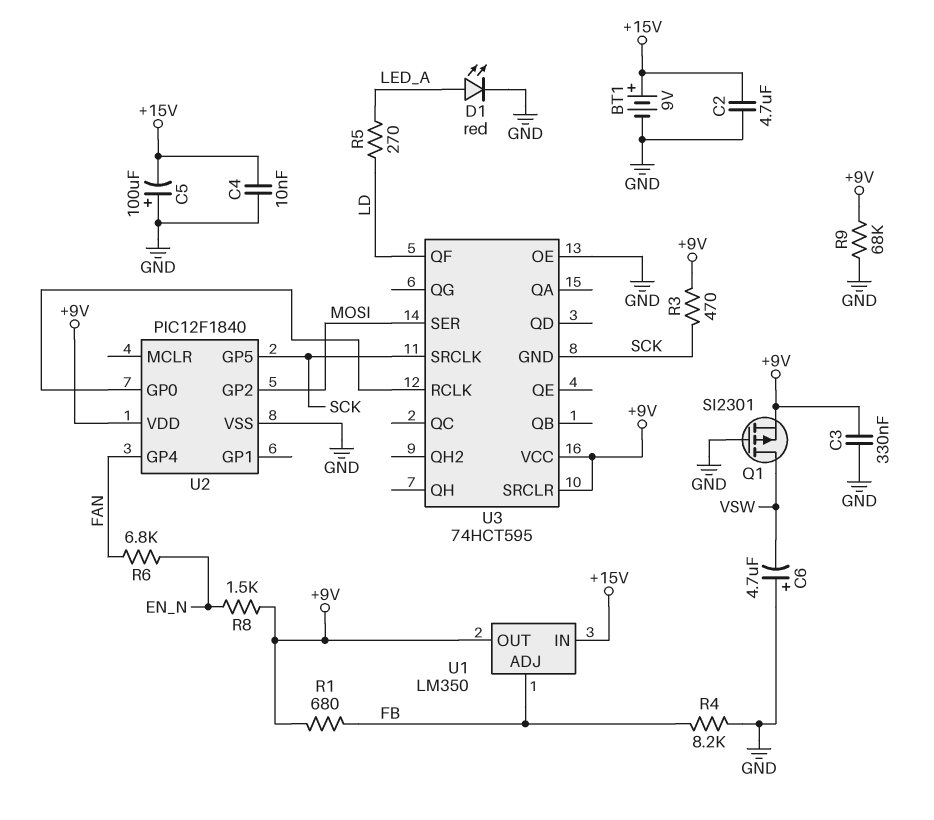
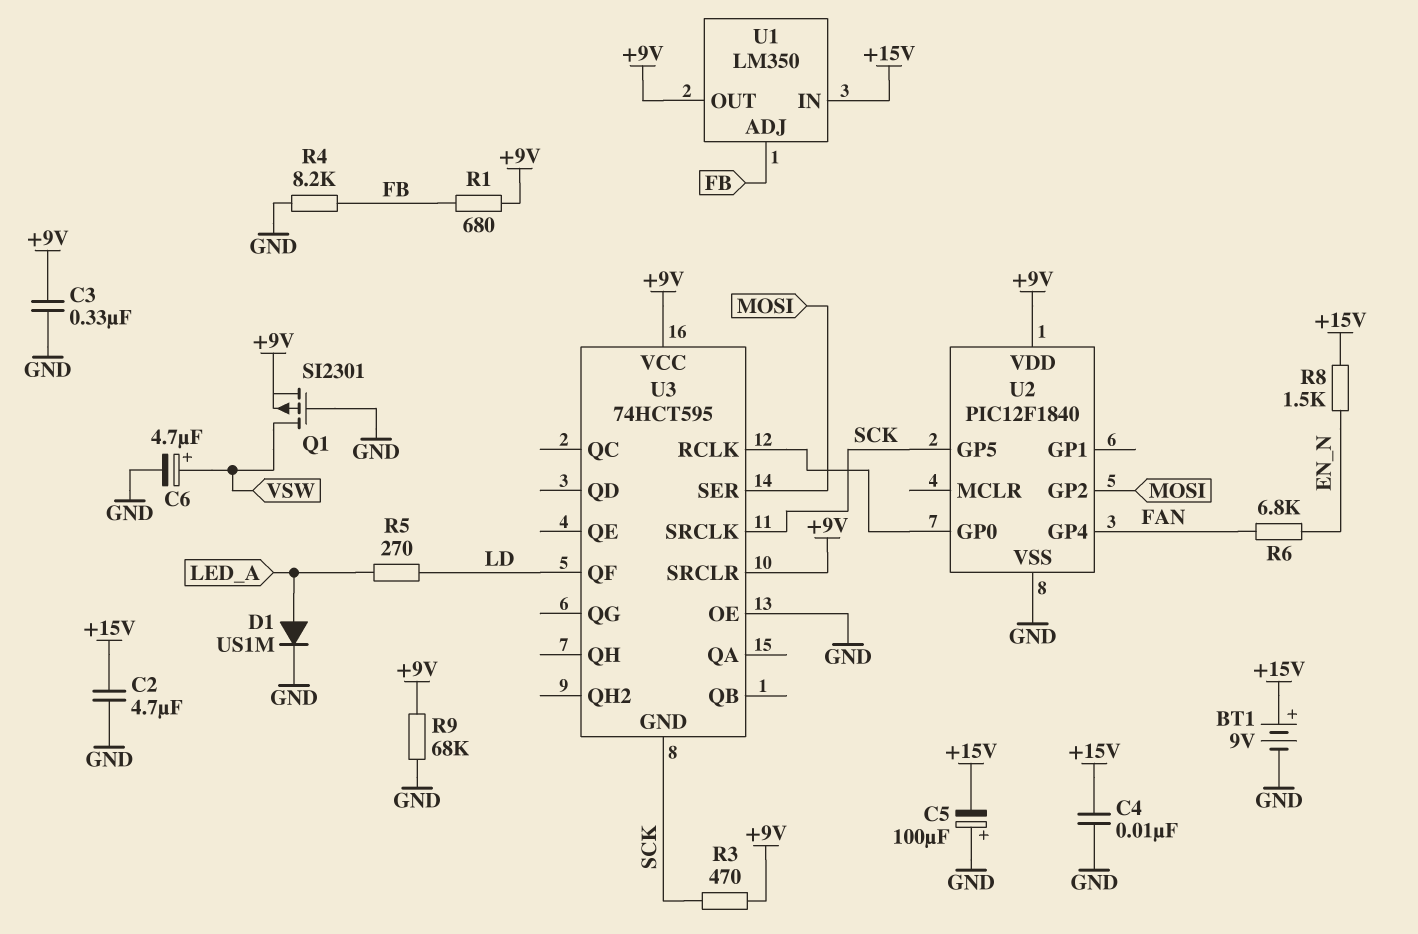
C6: 4.7uF (plus GND, minus VSW) -> 4.7uF (plus VSW, minus GND)
D1: LED red (A LED_A, K GND) -> diode US1M (A LED_A, K GND)
R8: 1.5k (+9V, EN_N) -> 1.5k (+15V, EN_N)

